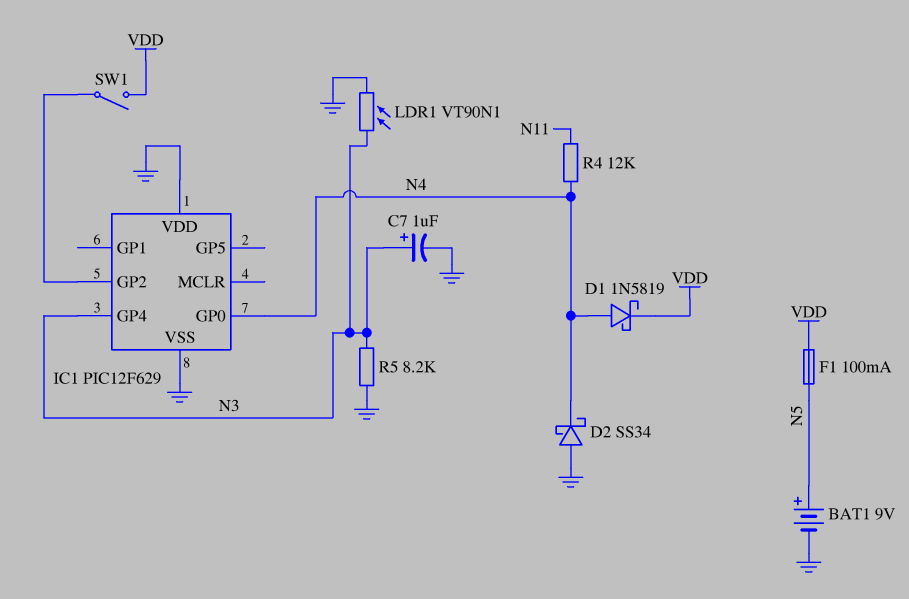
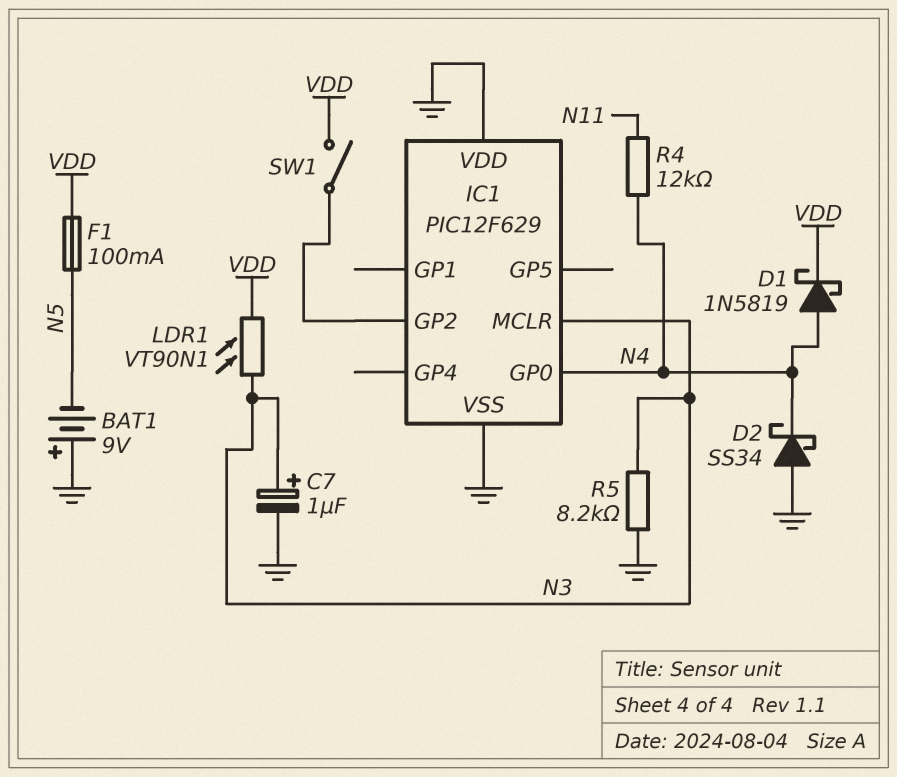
BAT1: 9V (plus N5, minus GND) -> 9V (plus GND, minus N5)
IC1 pin GP4: N3 -> none
IC1 pin MCLR: none -> N3
LDR1: VT90N1 (GND, N3) -> VT90N1 (N3, VDD)

